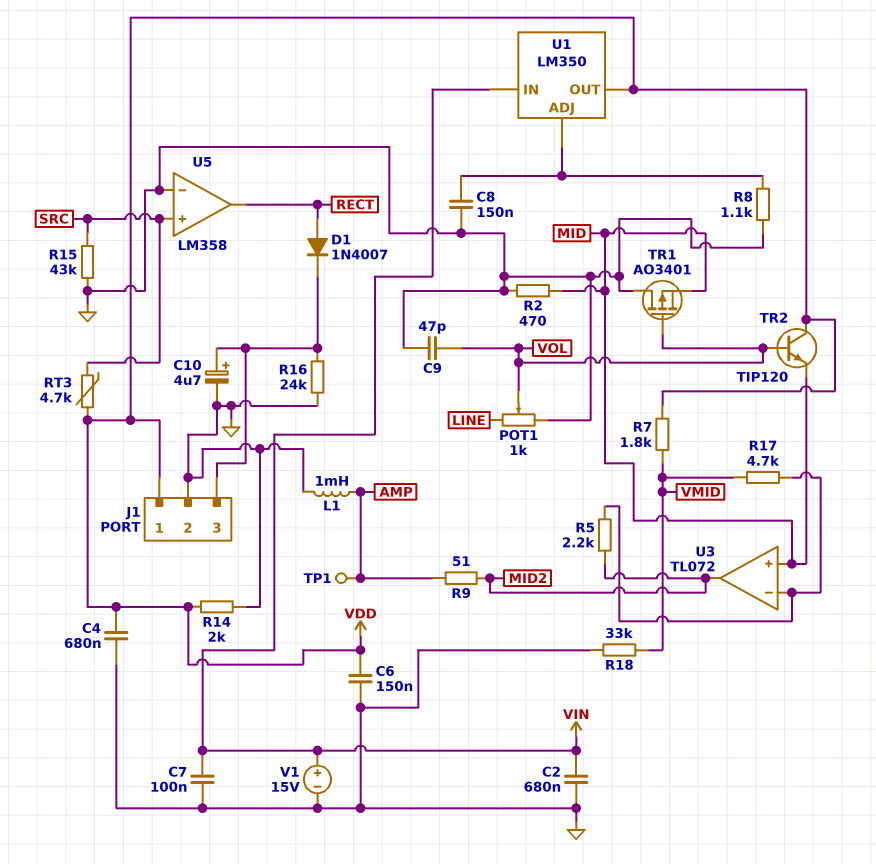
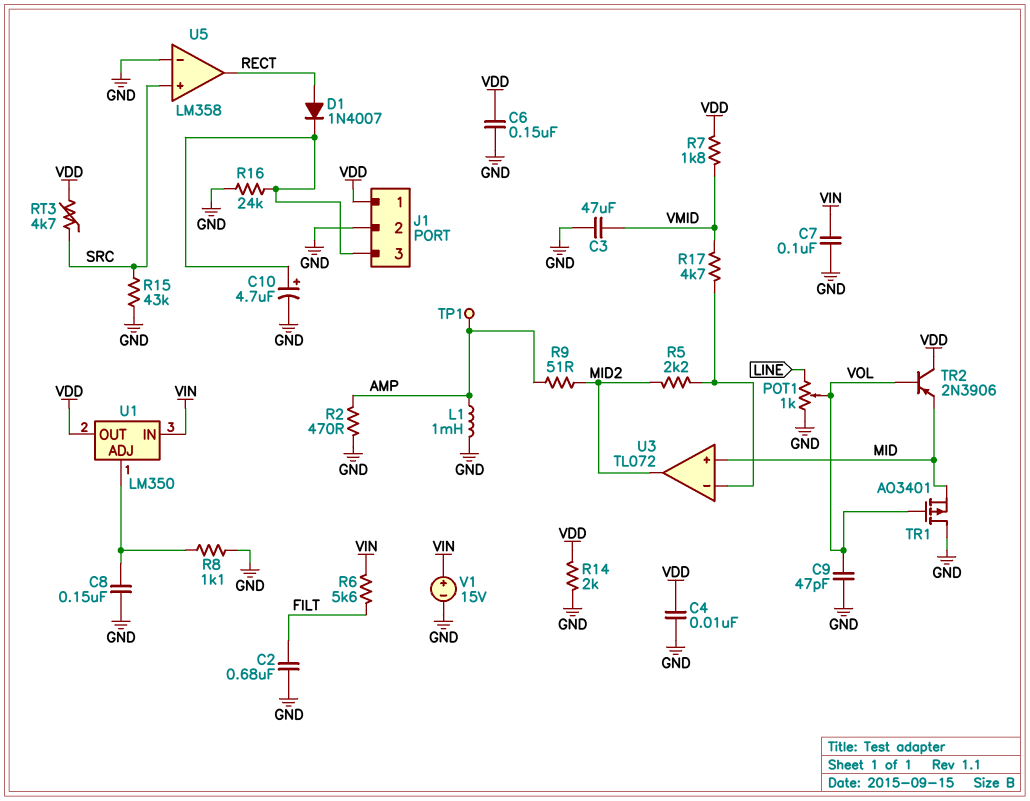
C2: 680nF (GND, VIN) -> 680nF (FILT, GND)
C3: none -> 47uF (GND, VMID)
C4: 680nF (GND, VDD) -> 10nF (GND, VDD)
R2: 470 (GND, MID) -> 470 (AMP, GND)
R6: none -> 5.6k (FILT, VIN)
R18: 33k (GND, VMID) -> none
TR2: NPN TIP120 (B VOL, C VDD, E MID) -> PNP 2N3906 (B VOL, C VDD, E MID)

